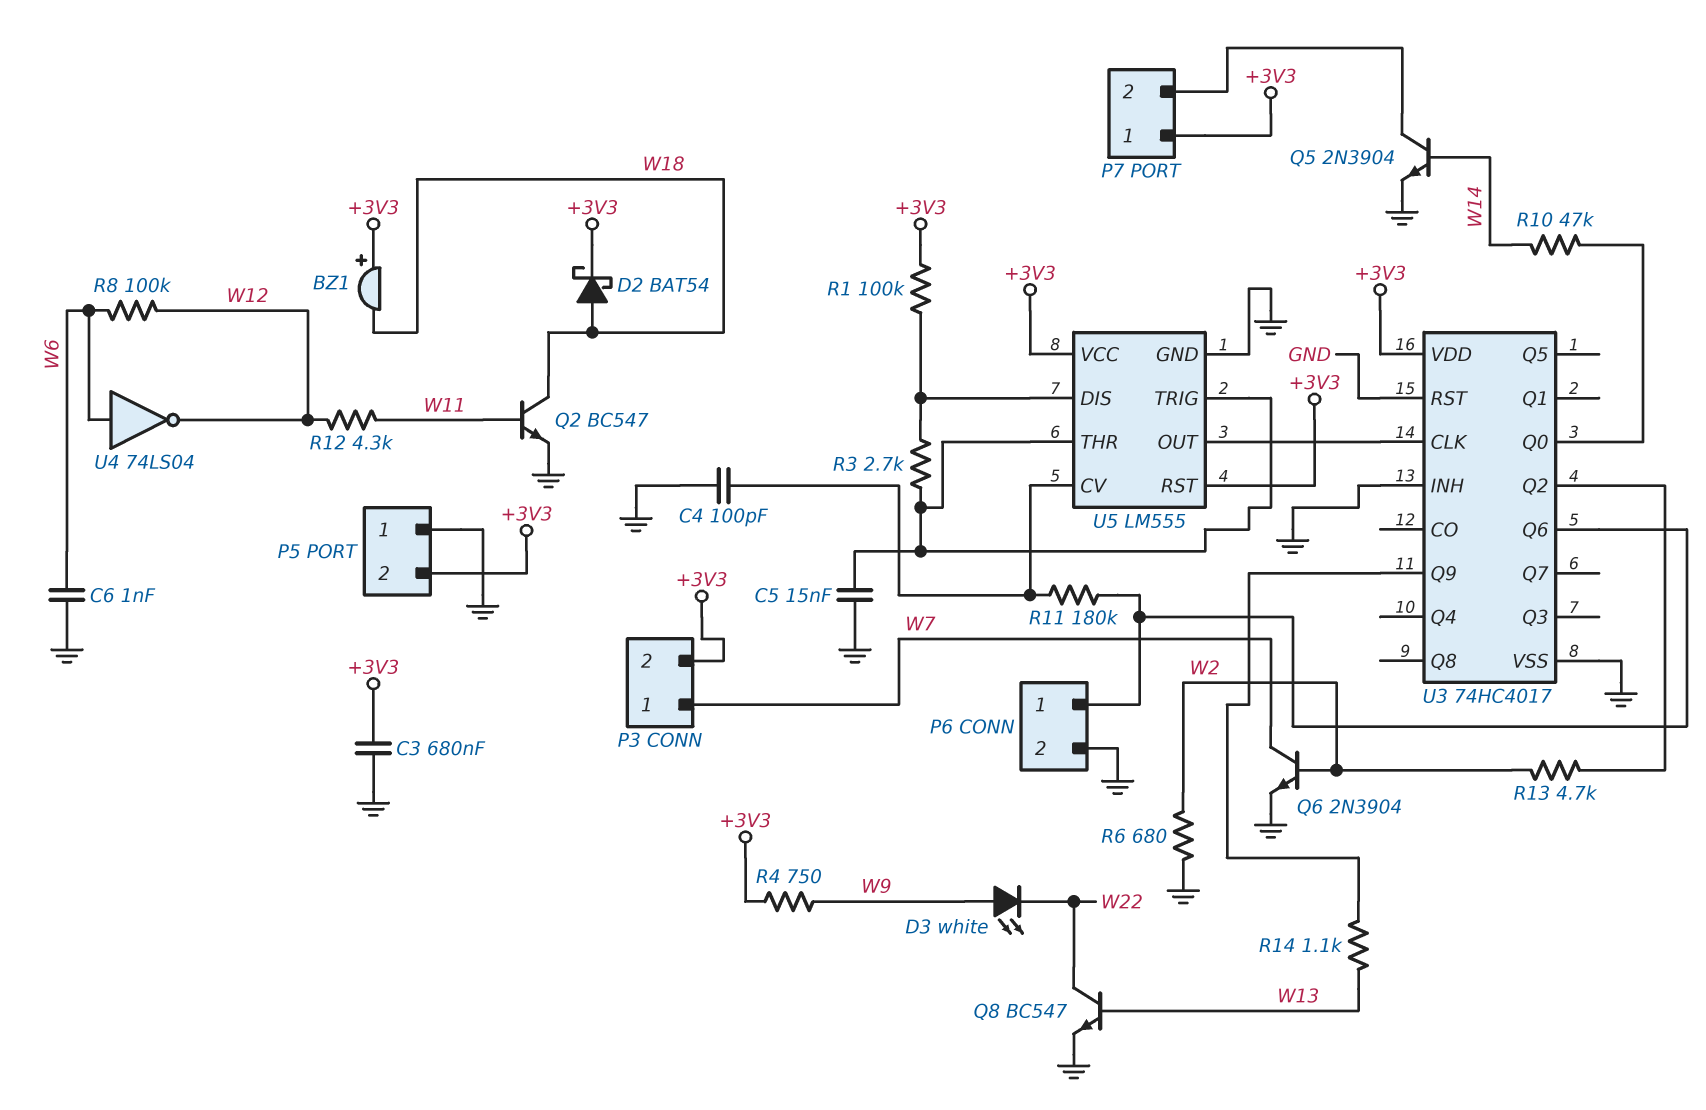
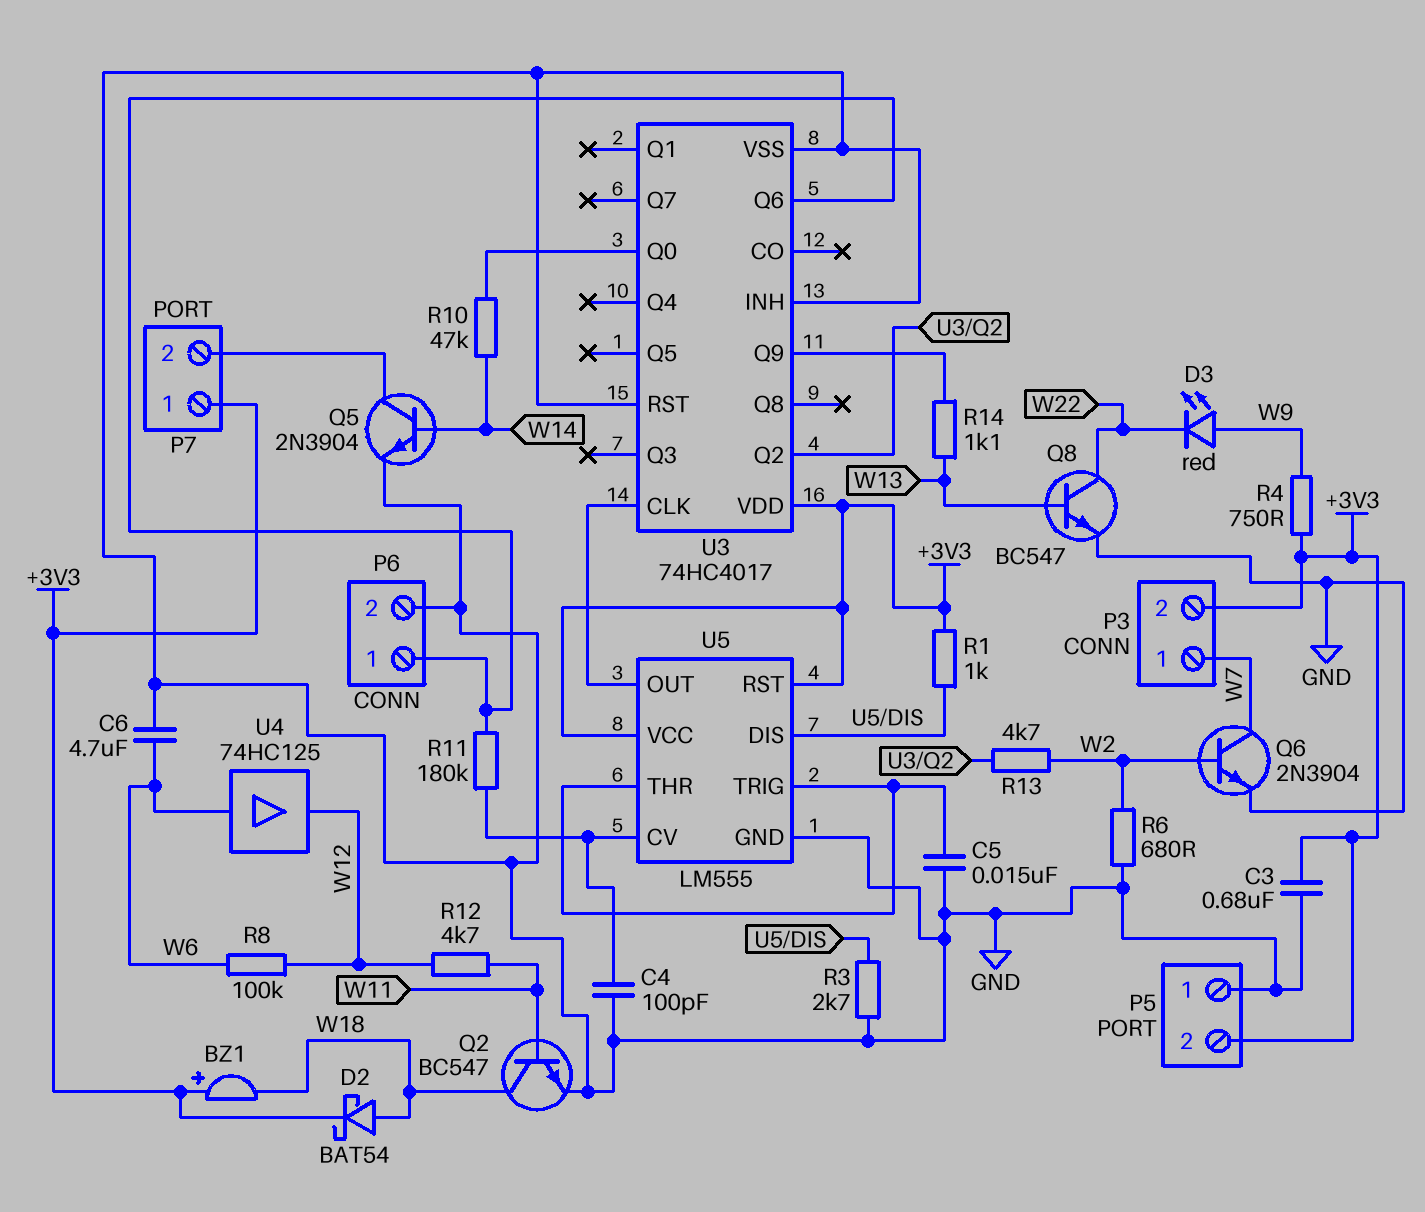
C6: 1nF (GND, W6) -> 4.7uF (GND, W6)
D3: LED white (A W9, K W22) -> LED red (A W9, K W22)
R1: 100k (+3V3, U5/DIS) -> 1k (+3V3, U5/DIS)
R3: 2.7k (U5/DIS, U5/THR) -> 2.7k (GND, U5/DIS)
R12: 4.3k (W11, W12) -> 4.7k (W11, W12)
U4: NOT 74LS04 (in W6, out W12) -> buffer 74HC125 (in W6, out W12)

